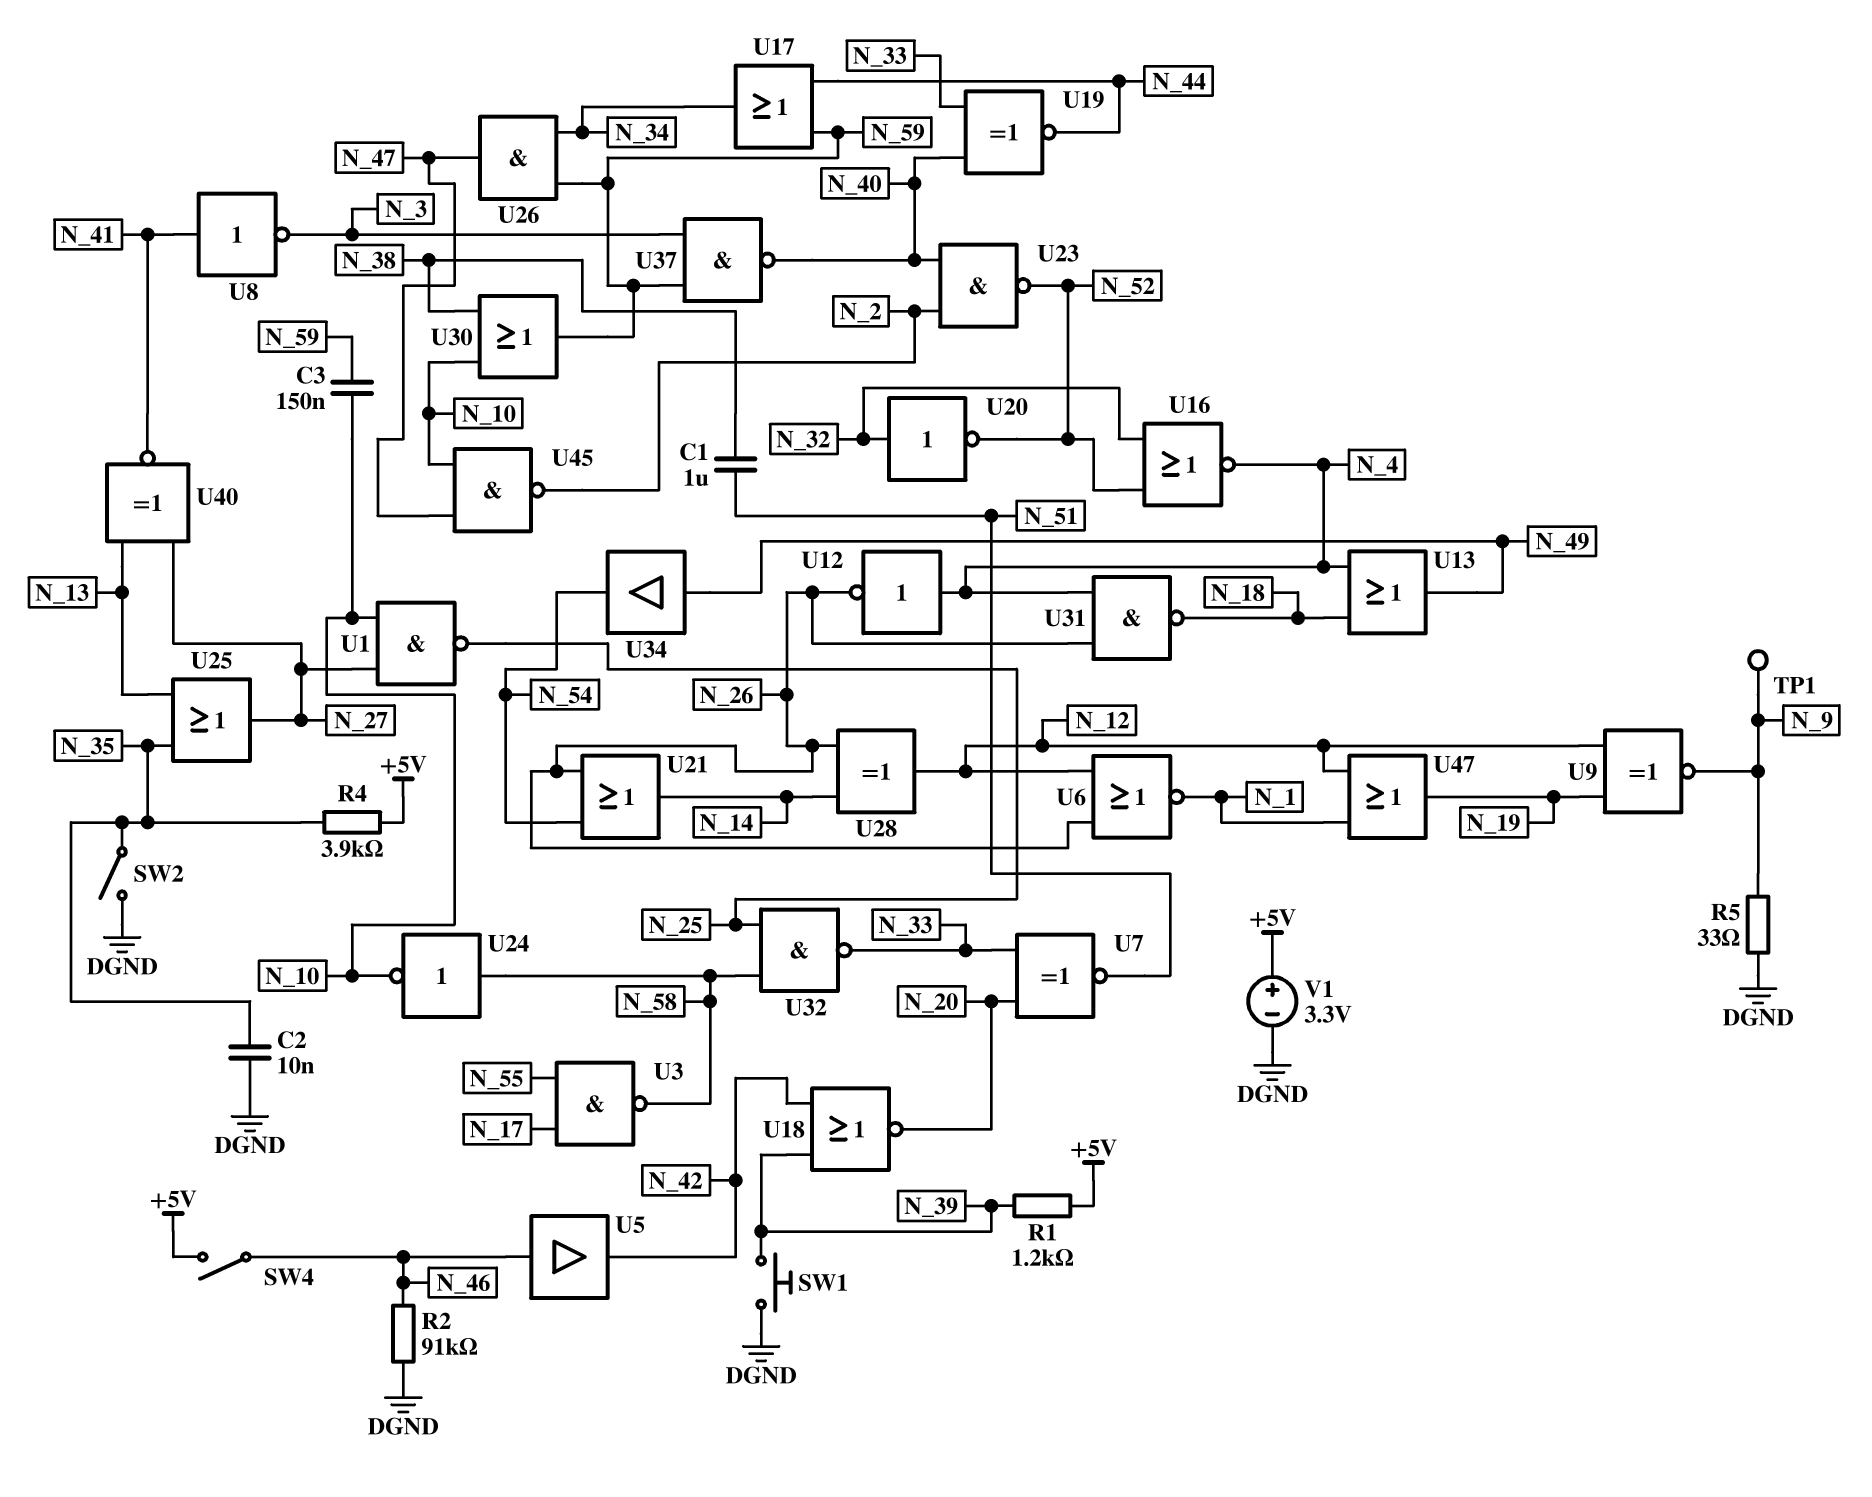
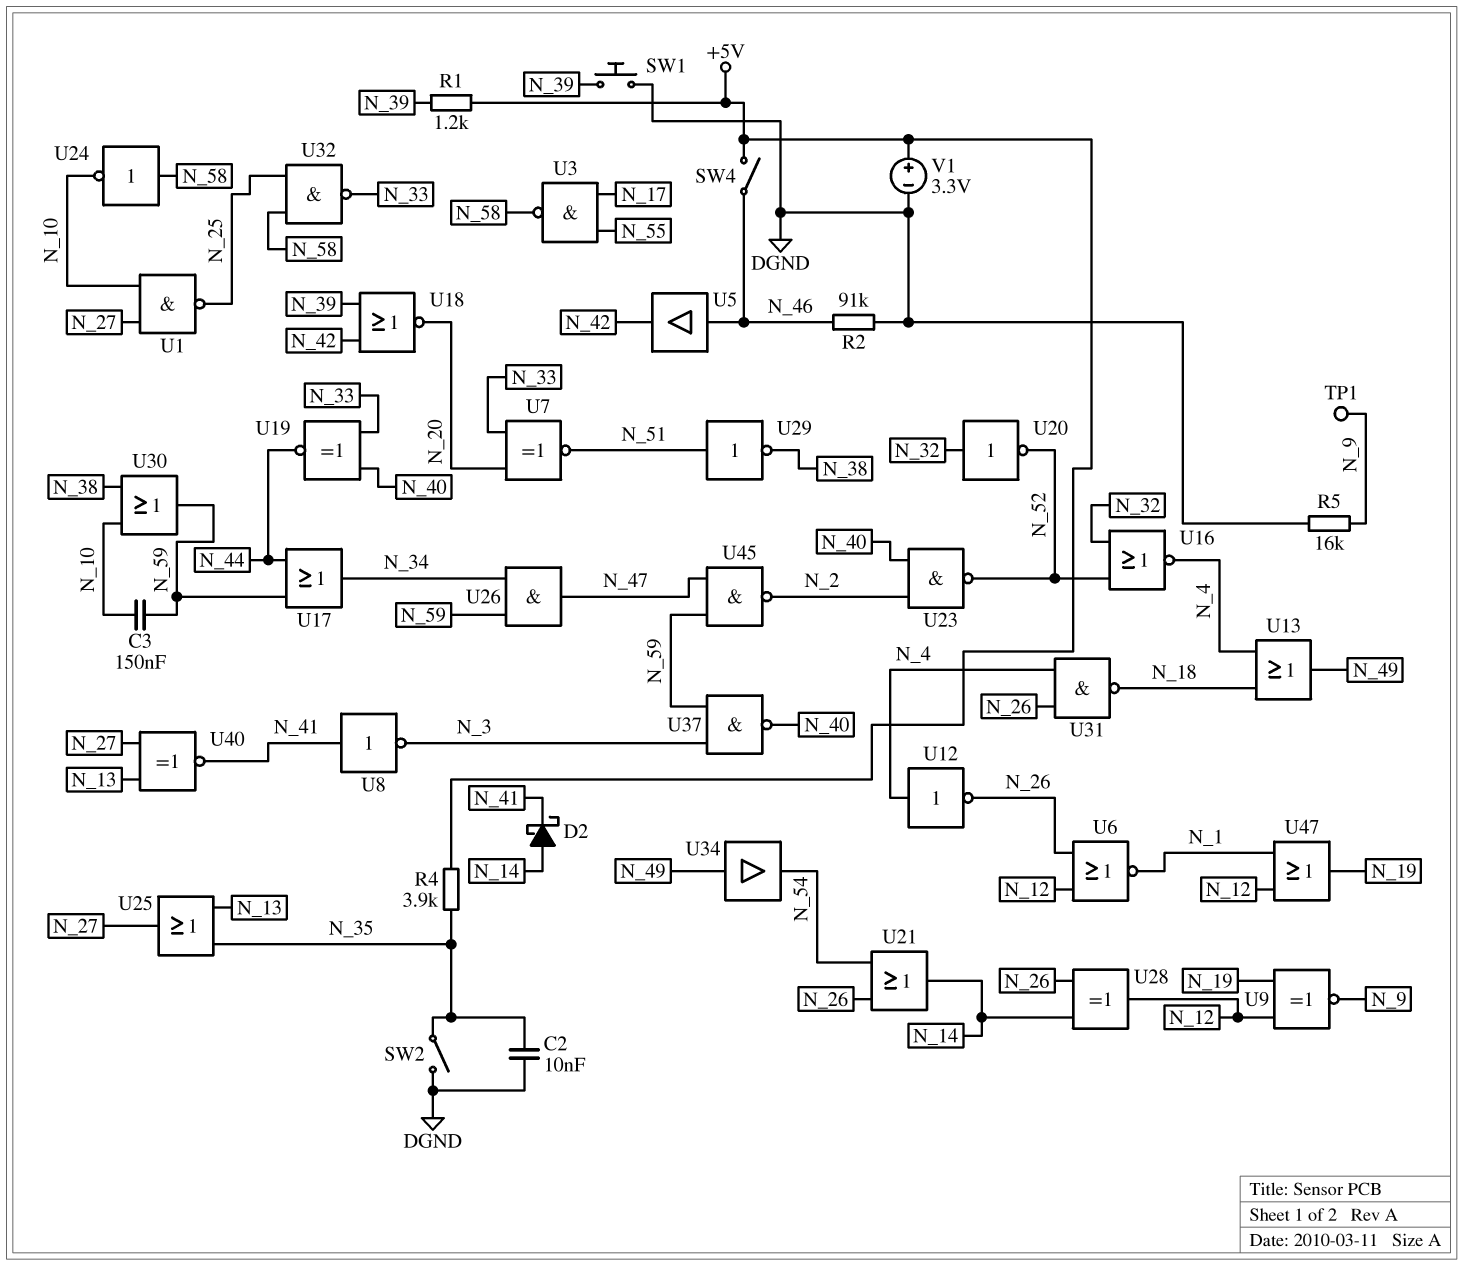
C1: 1uF (N_38, N_51) -> none
D2: none -> schottky (A N_14, K N_41)
R5: 33 (DGND, N_9) -> 16k (DGND, N_9)
U29: none -> NOT (in N_51, out N_38)
U45: NAND (in N_10, in N_47, out N_2) -> NAND (in N_47, in N_59, out N_2)

